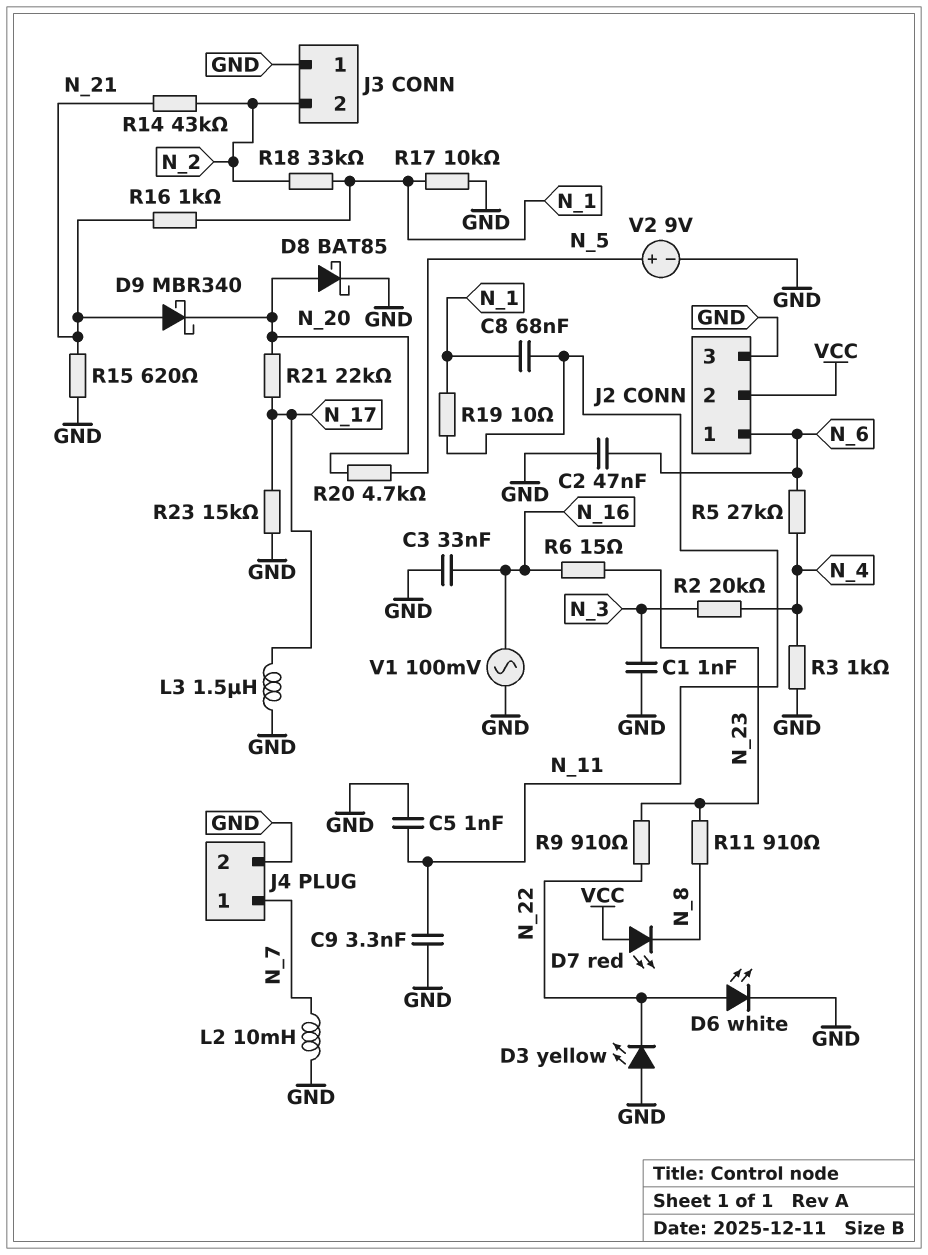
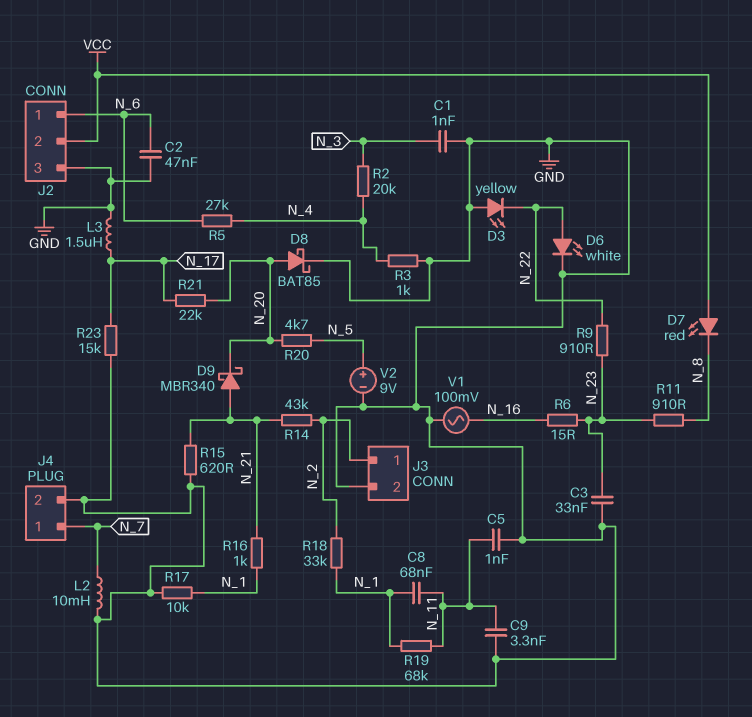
C3: 33nF (GND, N_16) -> 33nF (GND, N_23)
J3 pin 1: GND -> N_2
J3 pin 2: N_2 -> GND
R19: 10 (N_1, N_11) -> 68k (N_1, N_11)

